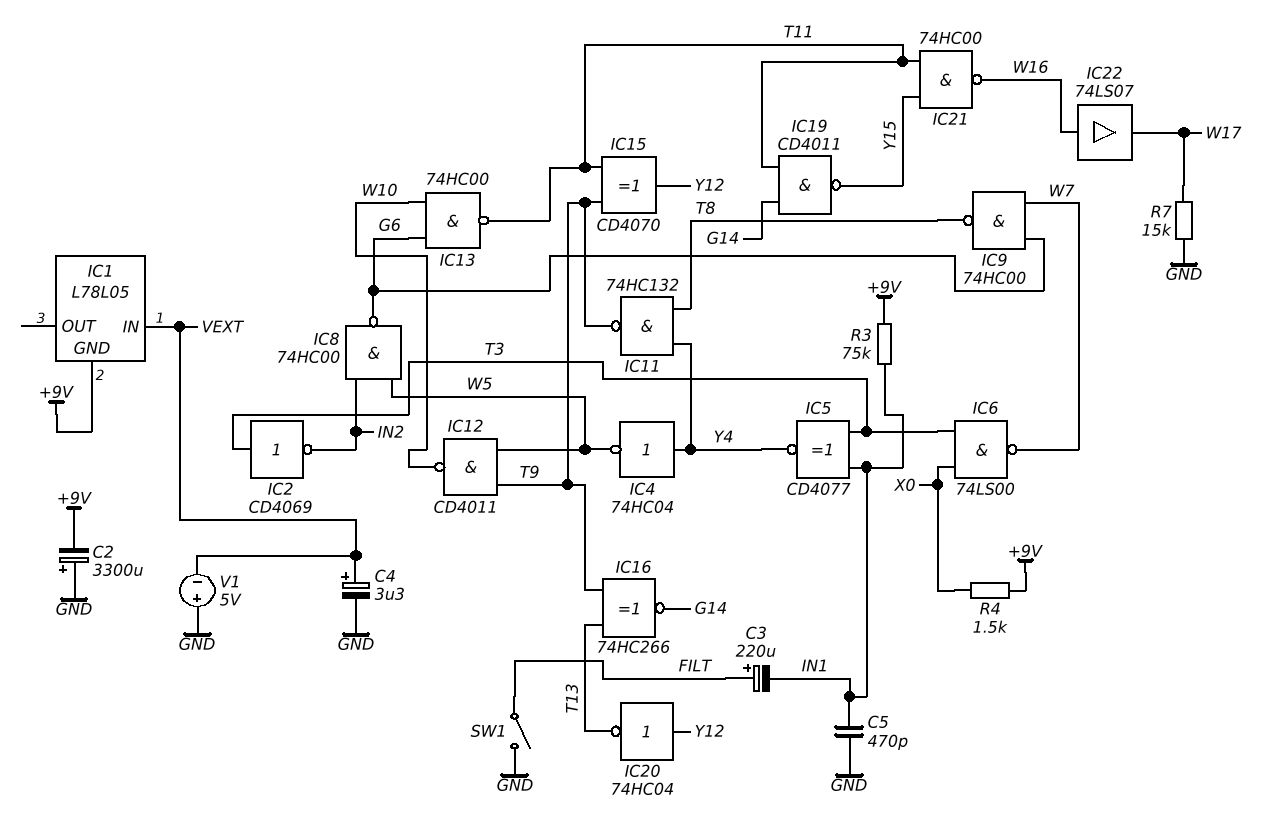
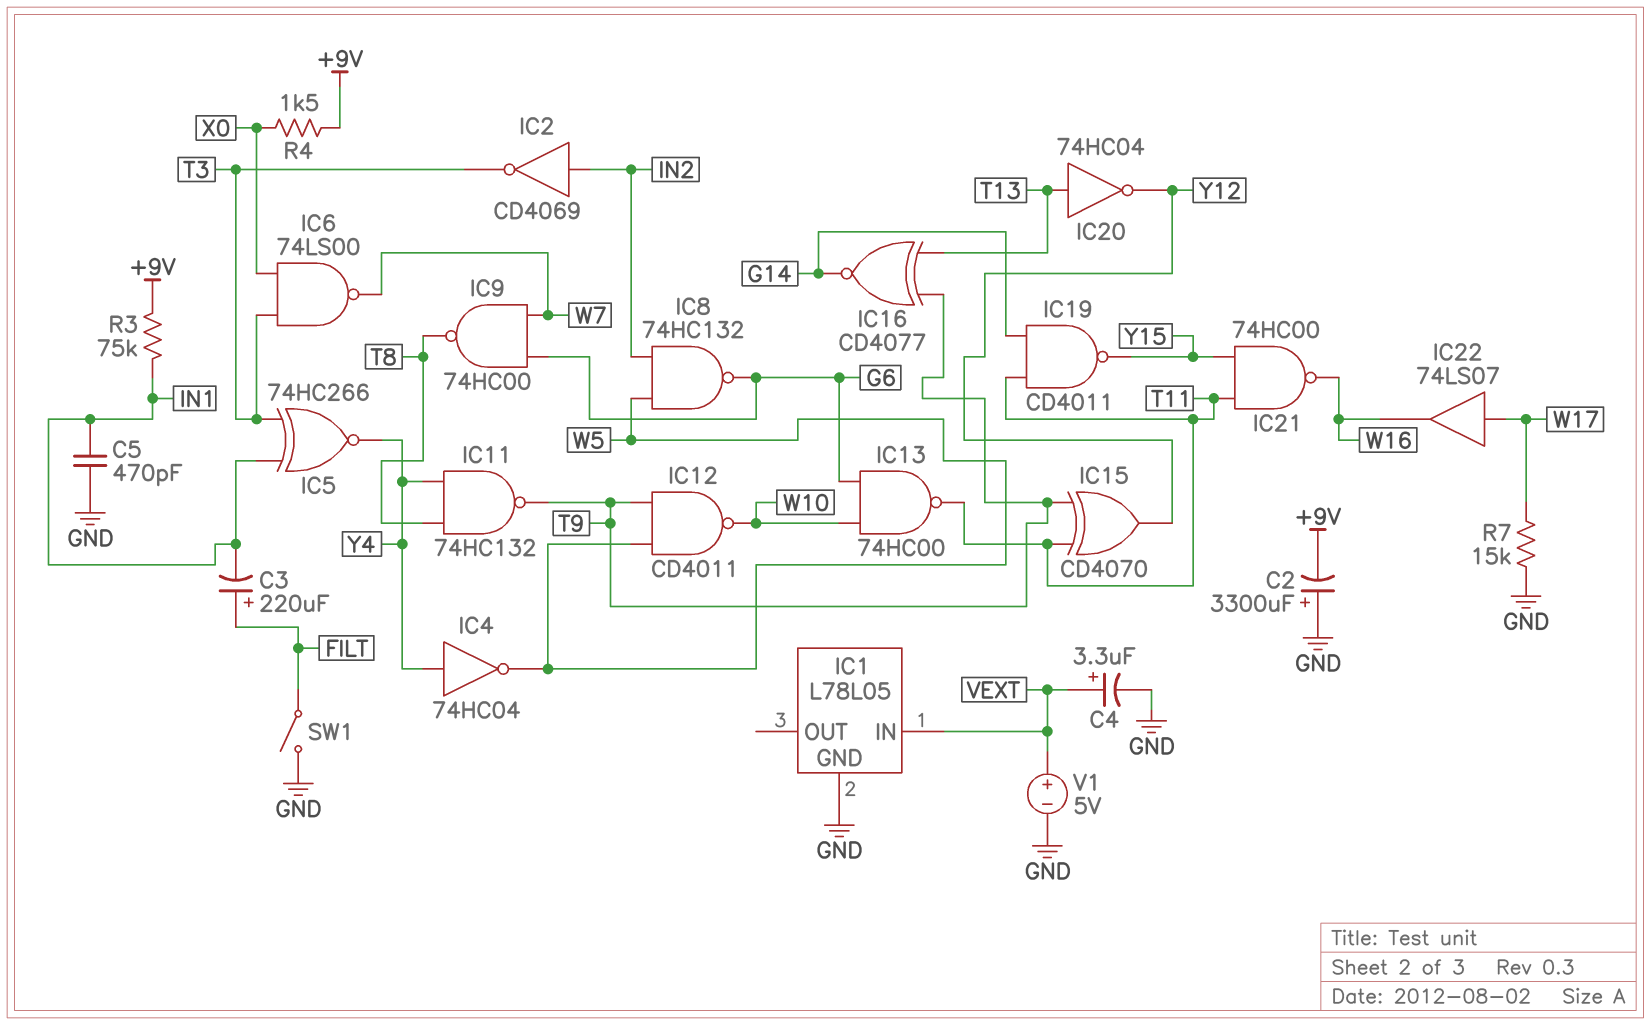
IC1 pin GND: +9V -> GND
IC2: NOT CD4069 (in T3, out IN2) -> NOT CD4069 (in IN2, out T3)
IC5: XNOR CD4077 (in IN1, in T3, out Y4) -> XNOR 74HC266 (in IN1, in T3, out Y4)
IC8: NAND 74HC00 (in IN2, in W5, out G6) -> NAND 74HC132 (in IN2, in W5, out G6)
IC16: XNOR 74HC266 (in T9, in T13, out G14) -> XNOR CD4077 (in T9, in T13, out G14)
IC20: NOT 74HC04 (in Y12, out T13) -> NOT 74HC04 (in T13, out Y12)
IC22: buffer 74LS07 (in W16, out W17) -> buffer 74LS07 (in W17, out W16)
V1: 5V (plus GND, minus VEXT) -> 5V (plus VEXT, minus GND)

